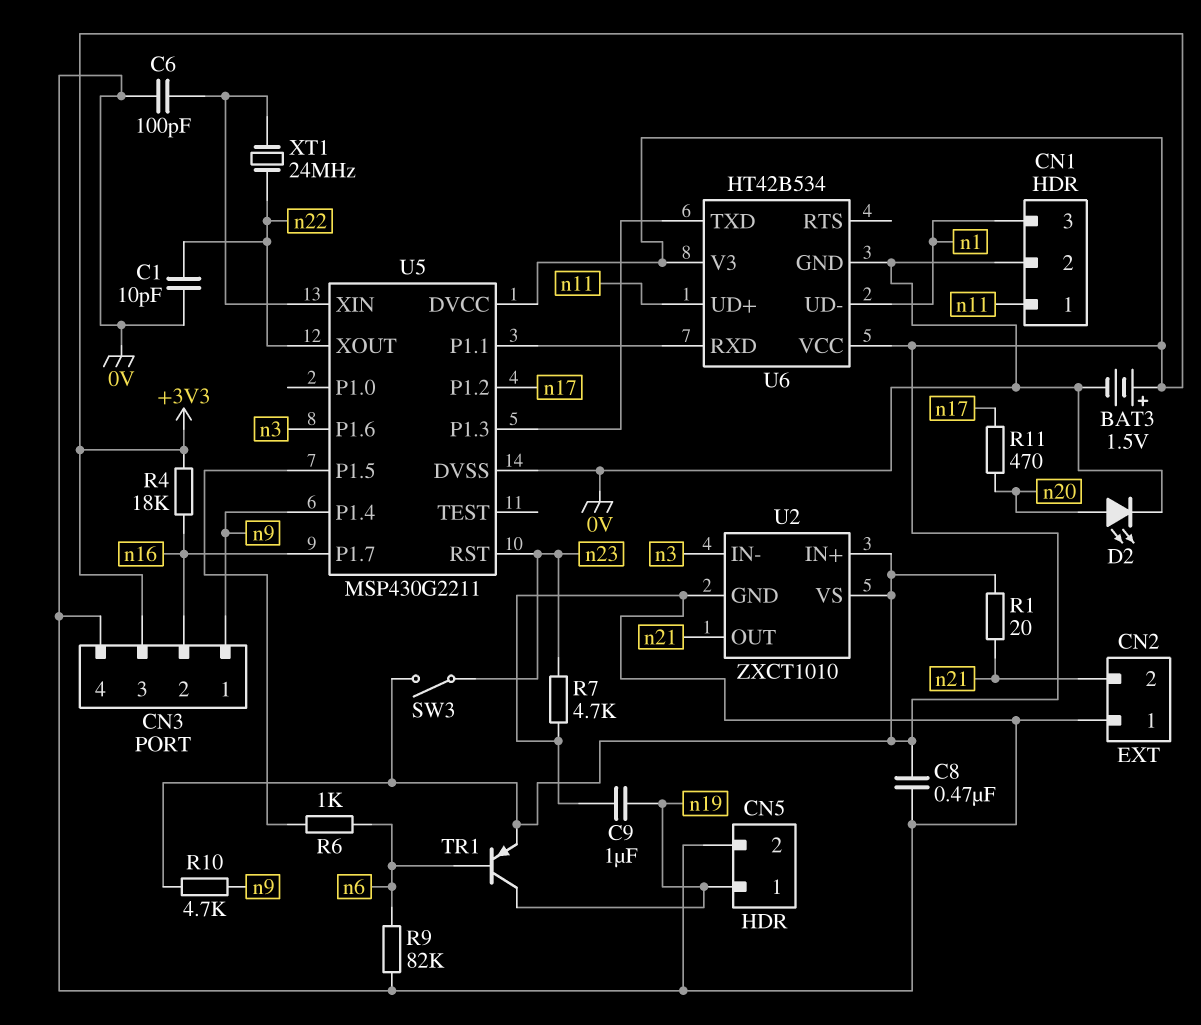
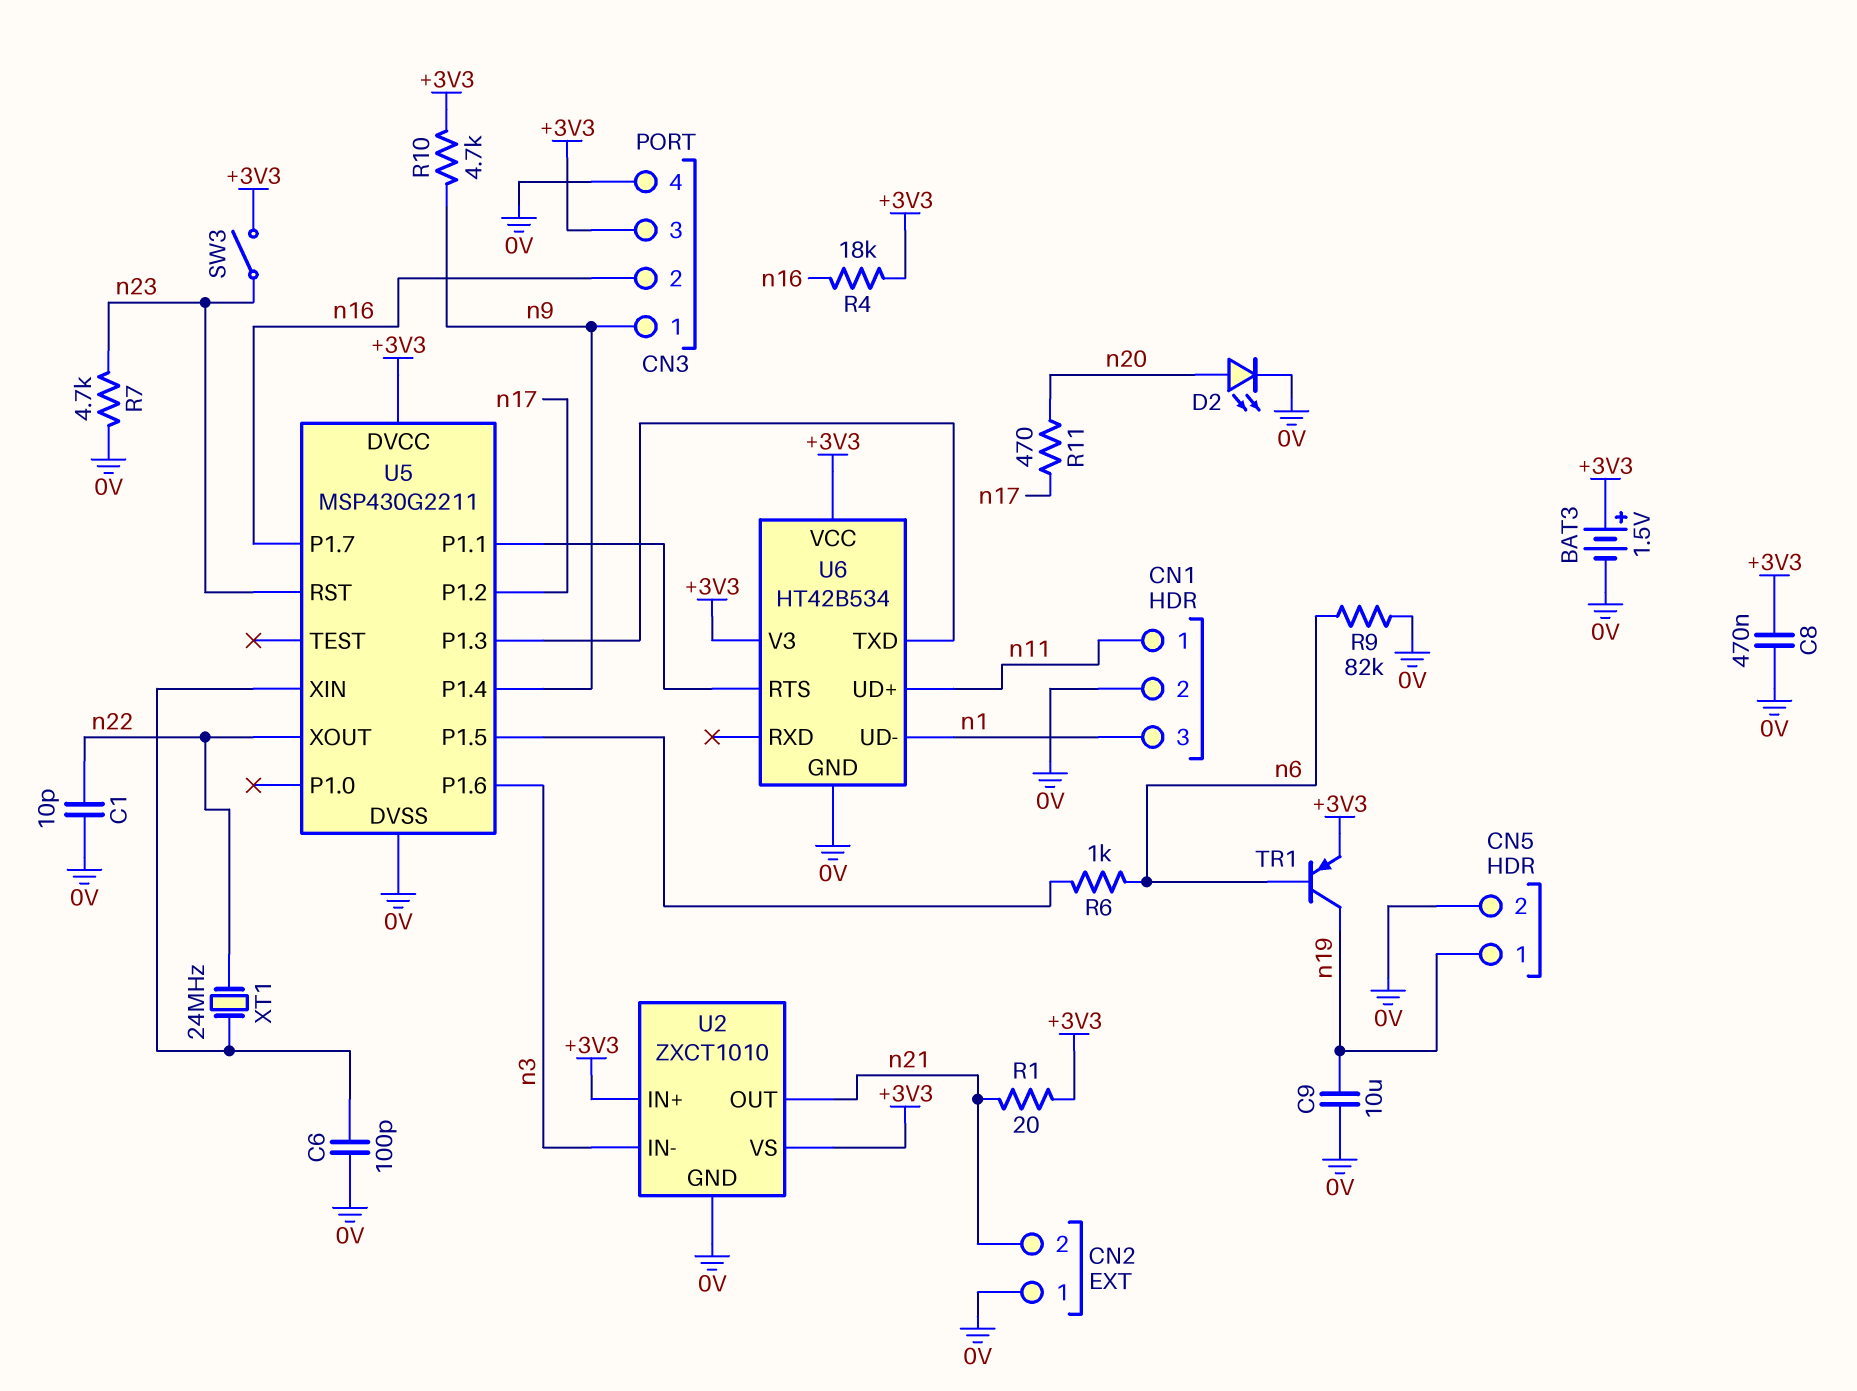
C9: 1uF (0V, n19) -> 10uF (0V, n19)
U6 pin RTS: none -> U5/P1.1
U6 pin RXD: U5/P1.1 -> none

